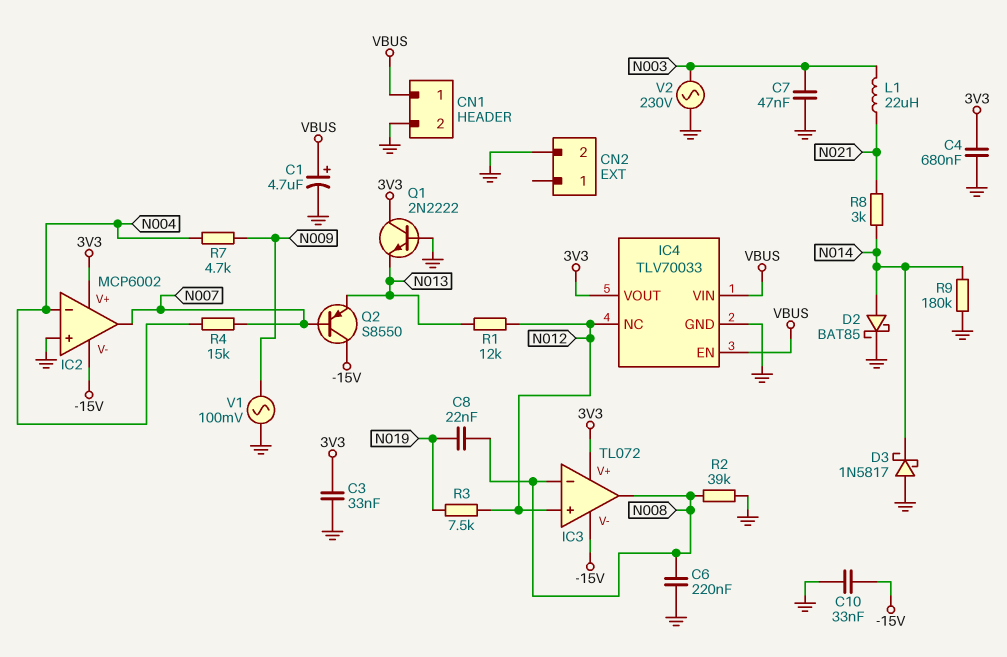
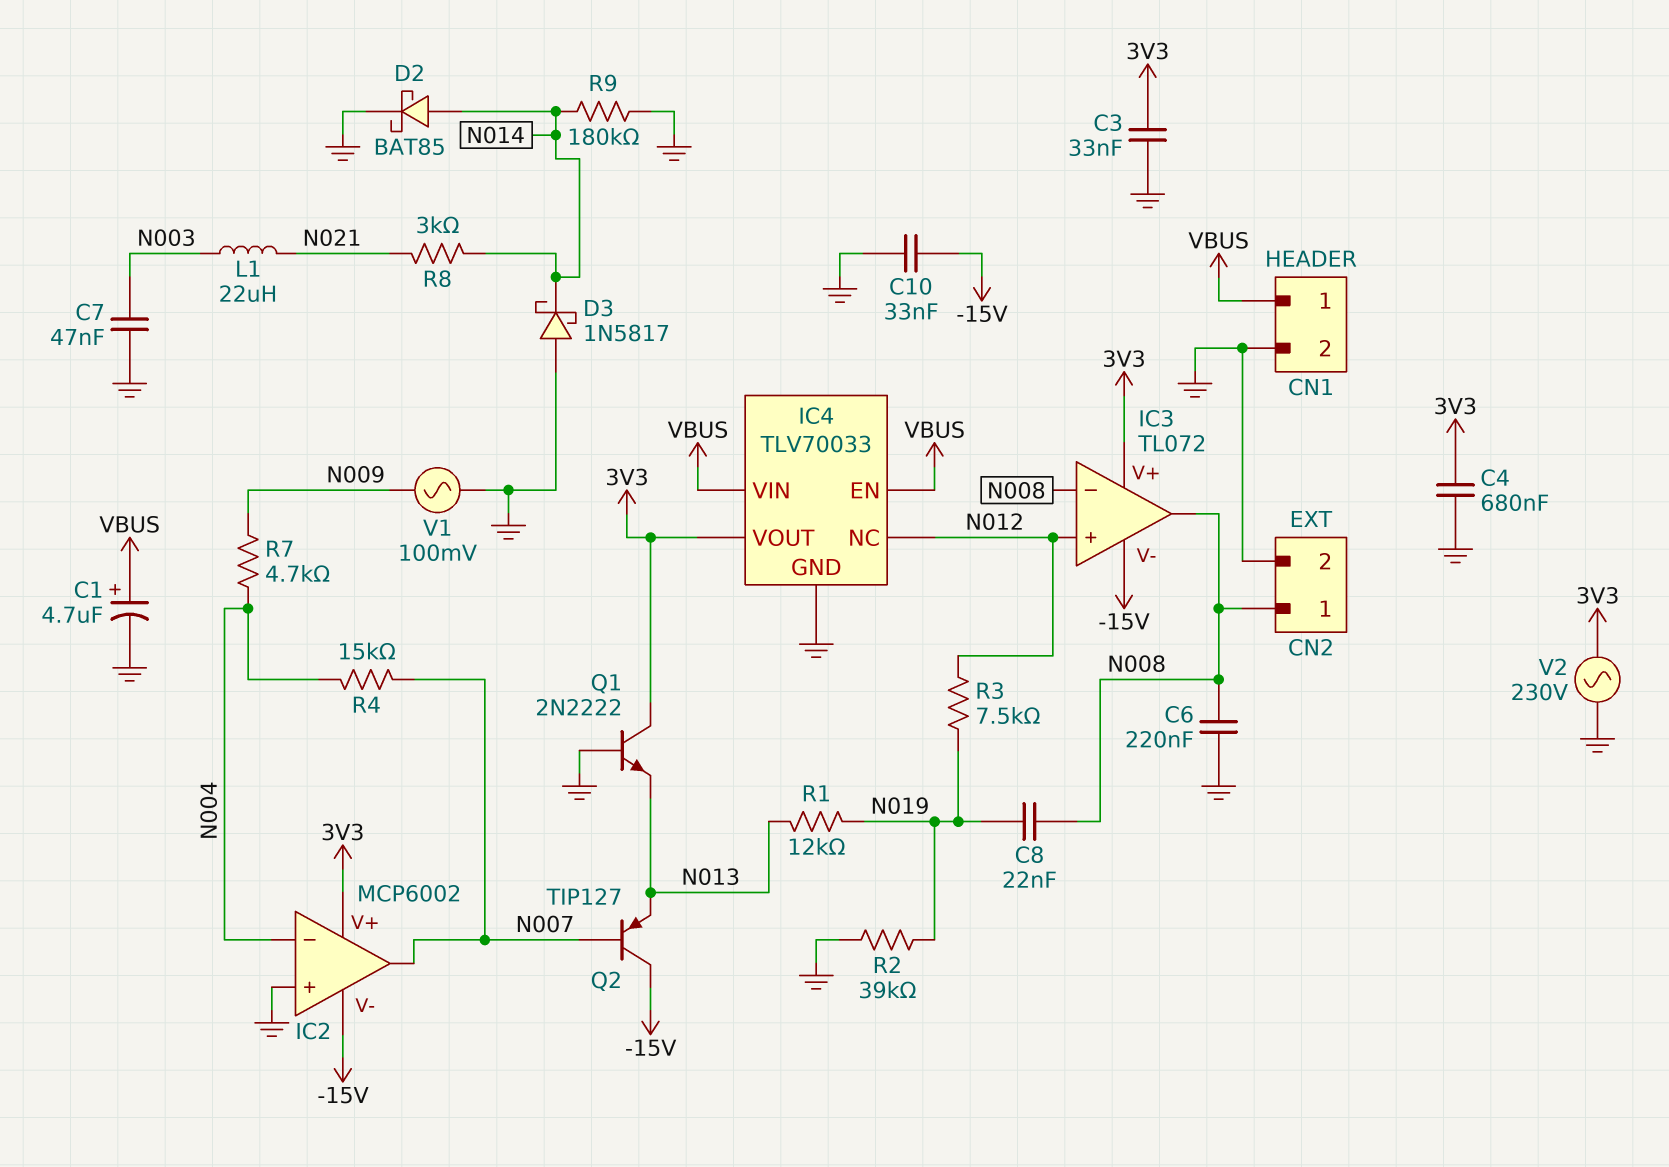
CN2 pin 1: none -> N008
Q2: PNP S8550 (B N007, C -15V, E N013) -> PNP TIP127 (B N007, C -15V, E N013)
R1: 12k (N012, N013) -> 12k (N013, N019)
R2: 39k (GND, N008) -> 39k (GND, N019)
V2: AC 230V (GND, N003) -> AC 230V (3V3, GND)

